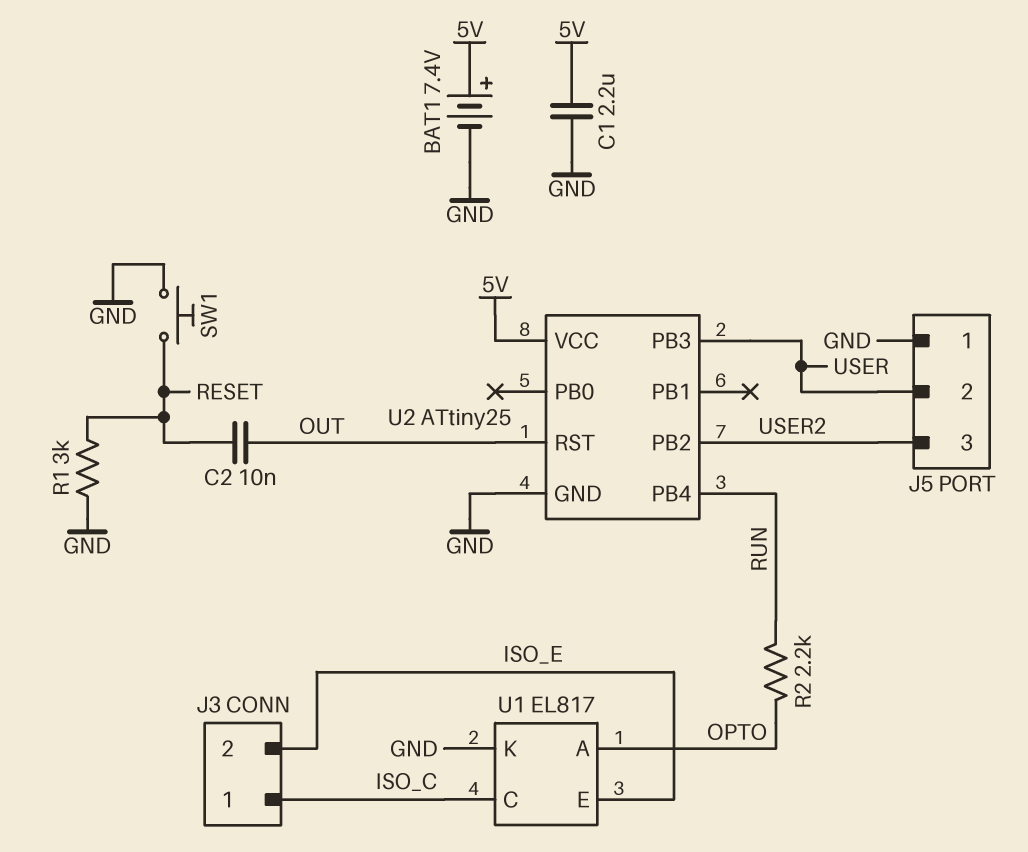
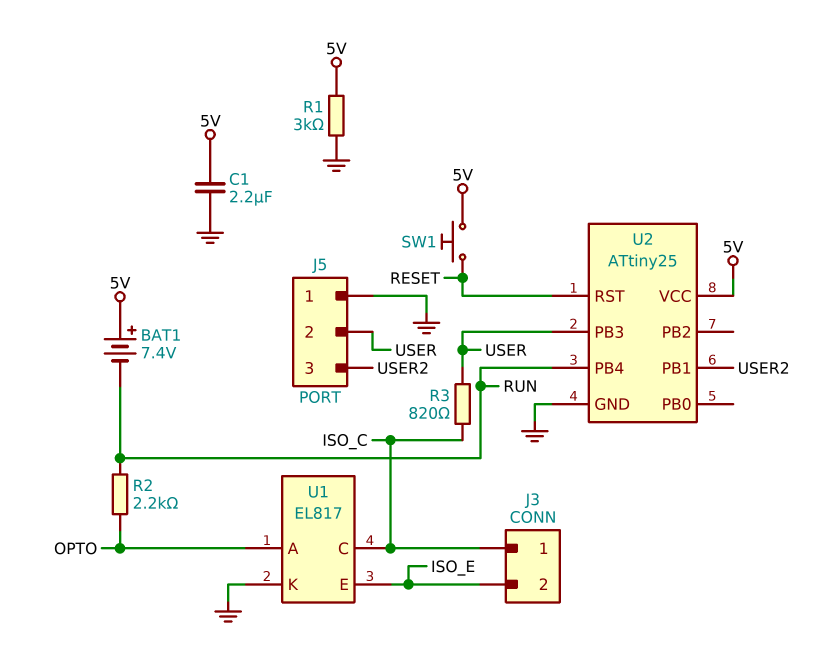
BAT1: 7.4V (plus 5V, minus GND) -> 7.4V (plus 5V, minus RUN)
C2: 10nF (OUT, RESET) -> none
R1: 3k (GND, RESET) -> 3k (5V, GND)
R3: none -> 820 (ISO_C, USER)
SW1: button (GND, RESET) -> button (5V, RESET)
U2 pin PB1: none -> USER2
U2 pin PB2: USER2 -> none
U2 pin RST: OUT -> RESET

